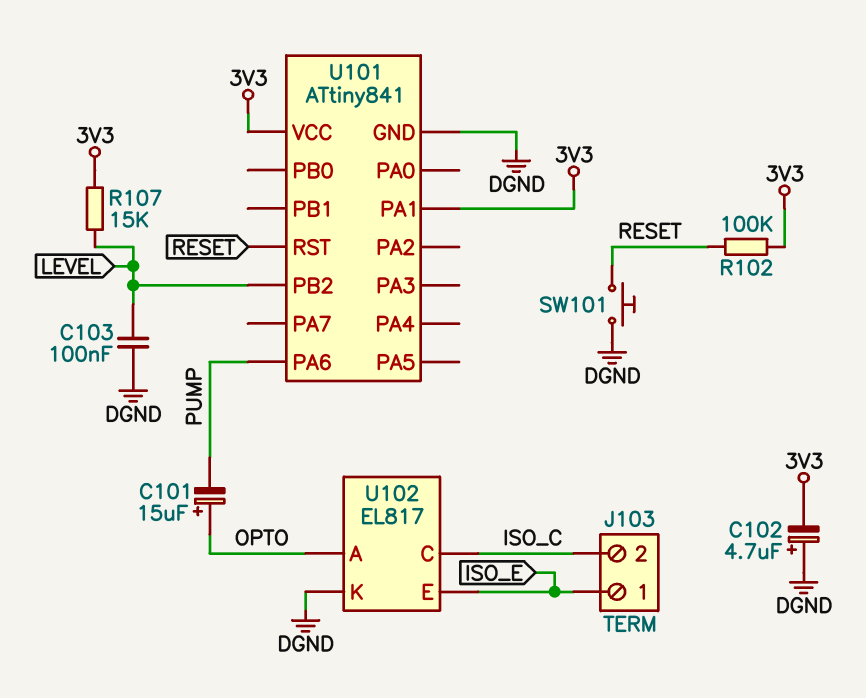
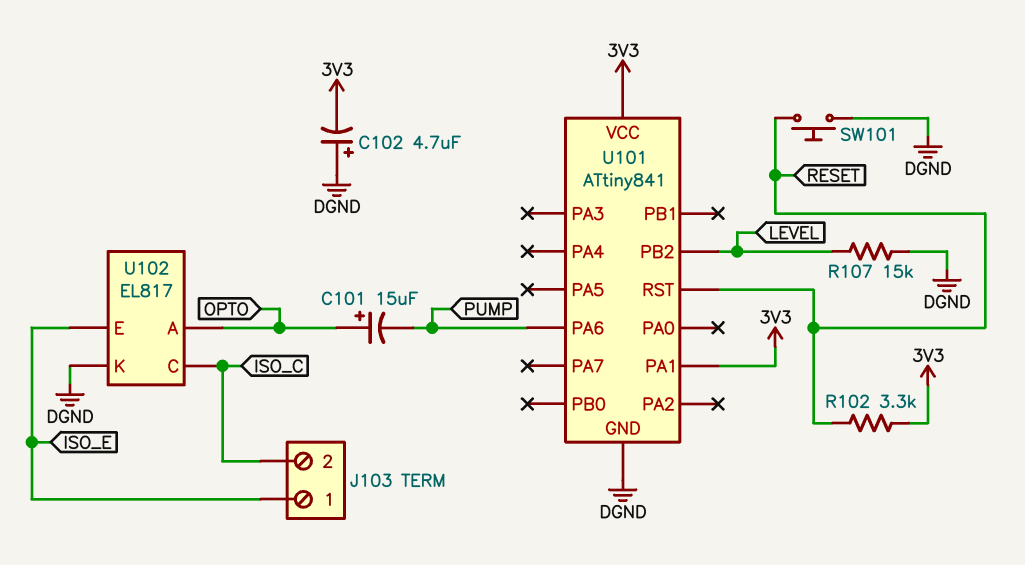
C103: 100nF (DGND, LEVEL) -> none
R102: 100k (3V3, RESET) -> 3.3k (3V3, RESET)
R107: 15k (3V3, LEVEL) -> 15k (DGND, LEVEL)

